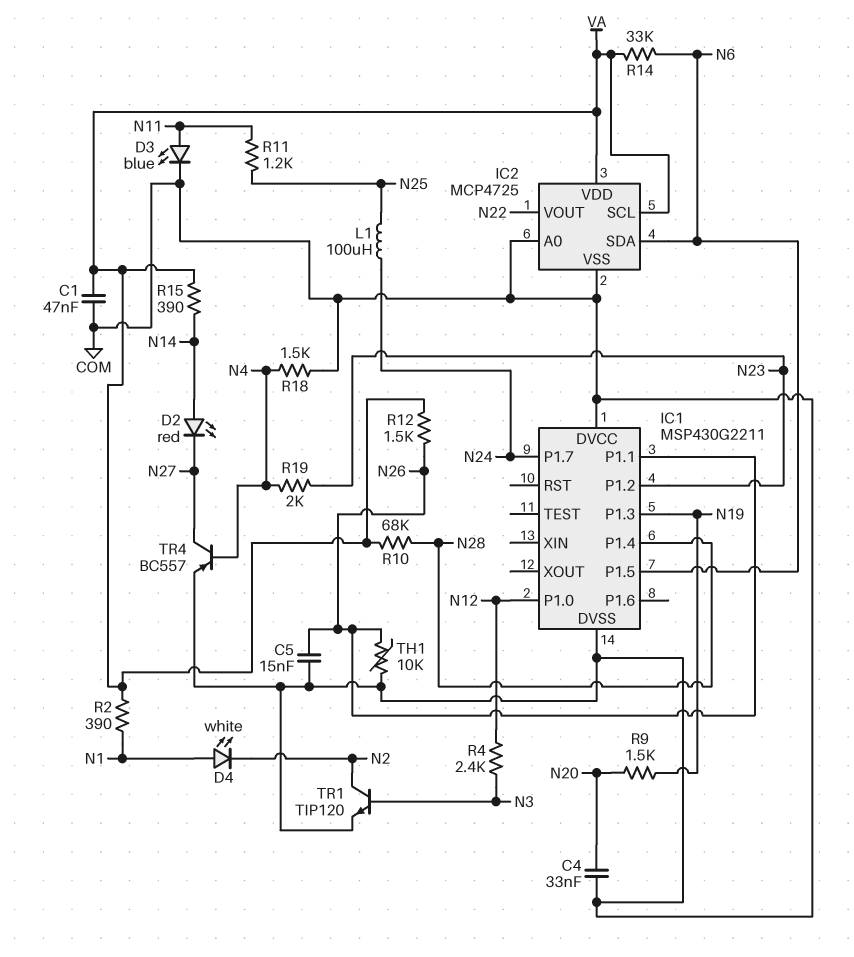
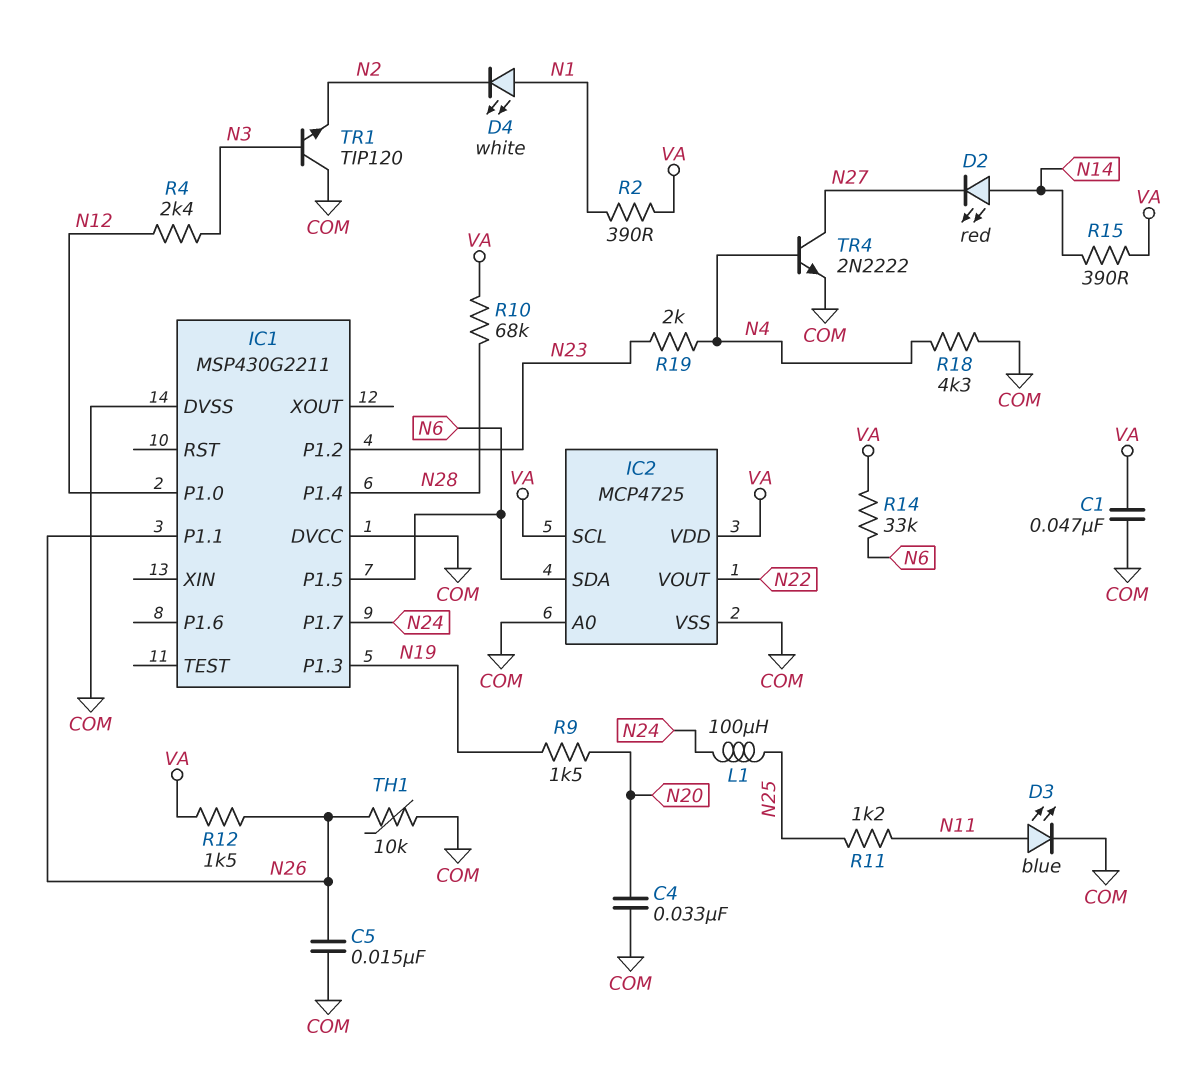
R18: 1.5k (COM, N4) -> 4.3k (COM, N4)
TR1: NPN TIP120 (B N3, C N2, E COM) -> NPN TIP120 (B N3, C COM, E N2)
TR4: PNP BC557 (B N4, C N27, E COM) -> NPN 2N2222 (B N4, C N27, E COM)

